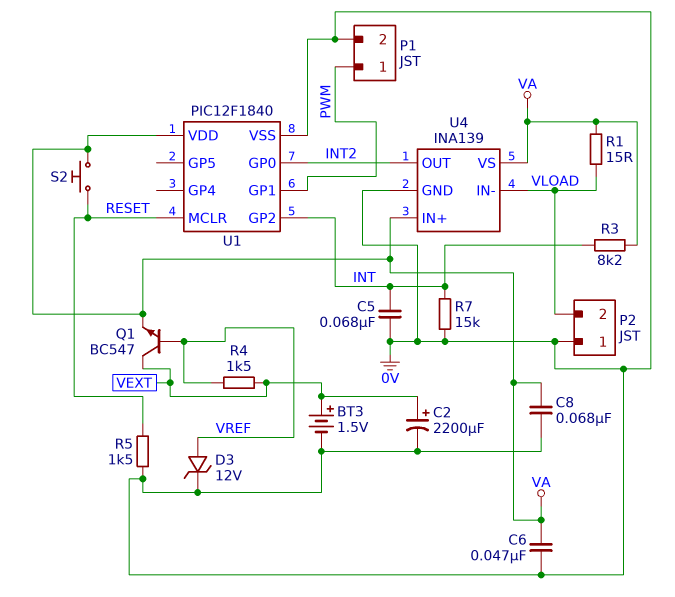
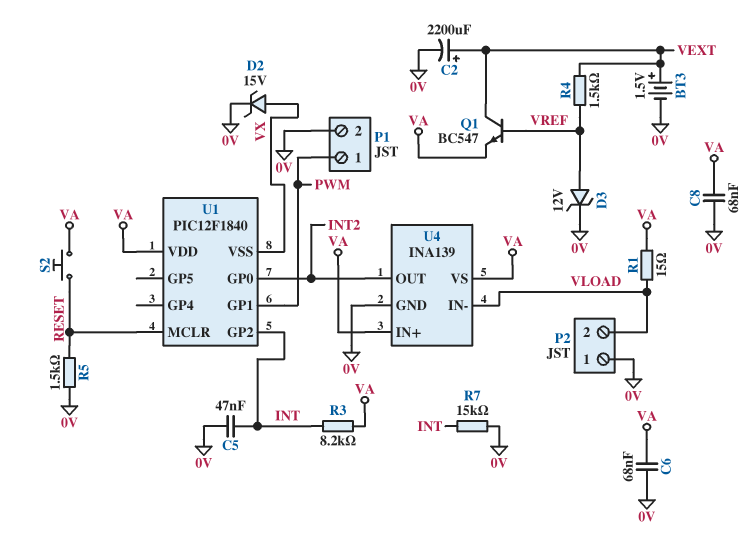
C5: 68nF (0V, INT) -> 47nF (0V, INT)
C6: 47nF (0V, VA) -> 68nF (0V, VA)
D2: none -> zener 15V (A VX, K 0V)
U1 pin VSS: 0V -> VX

